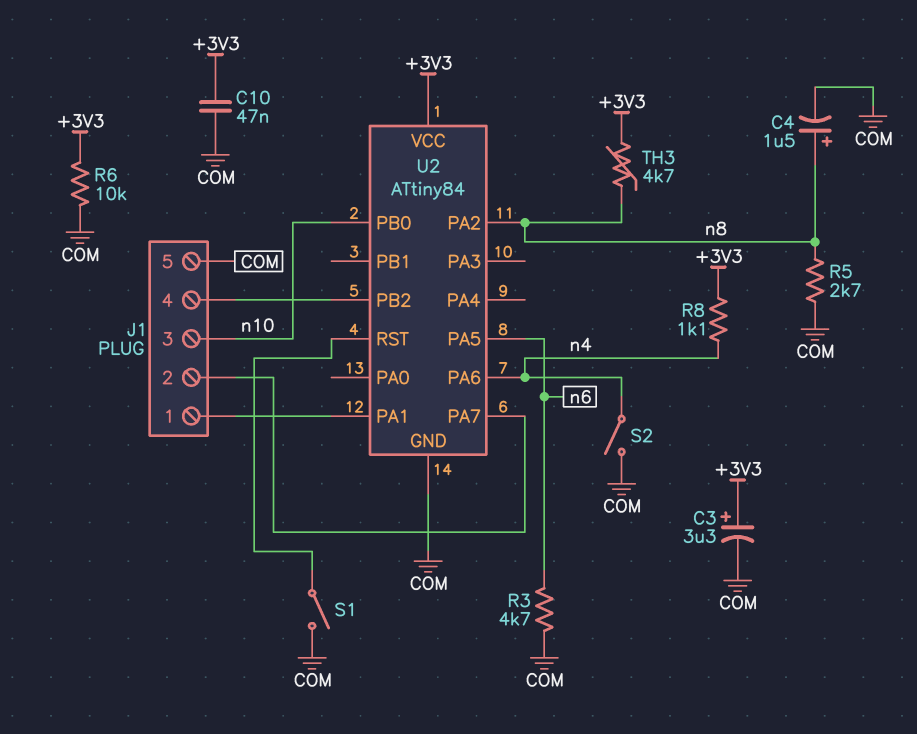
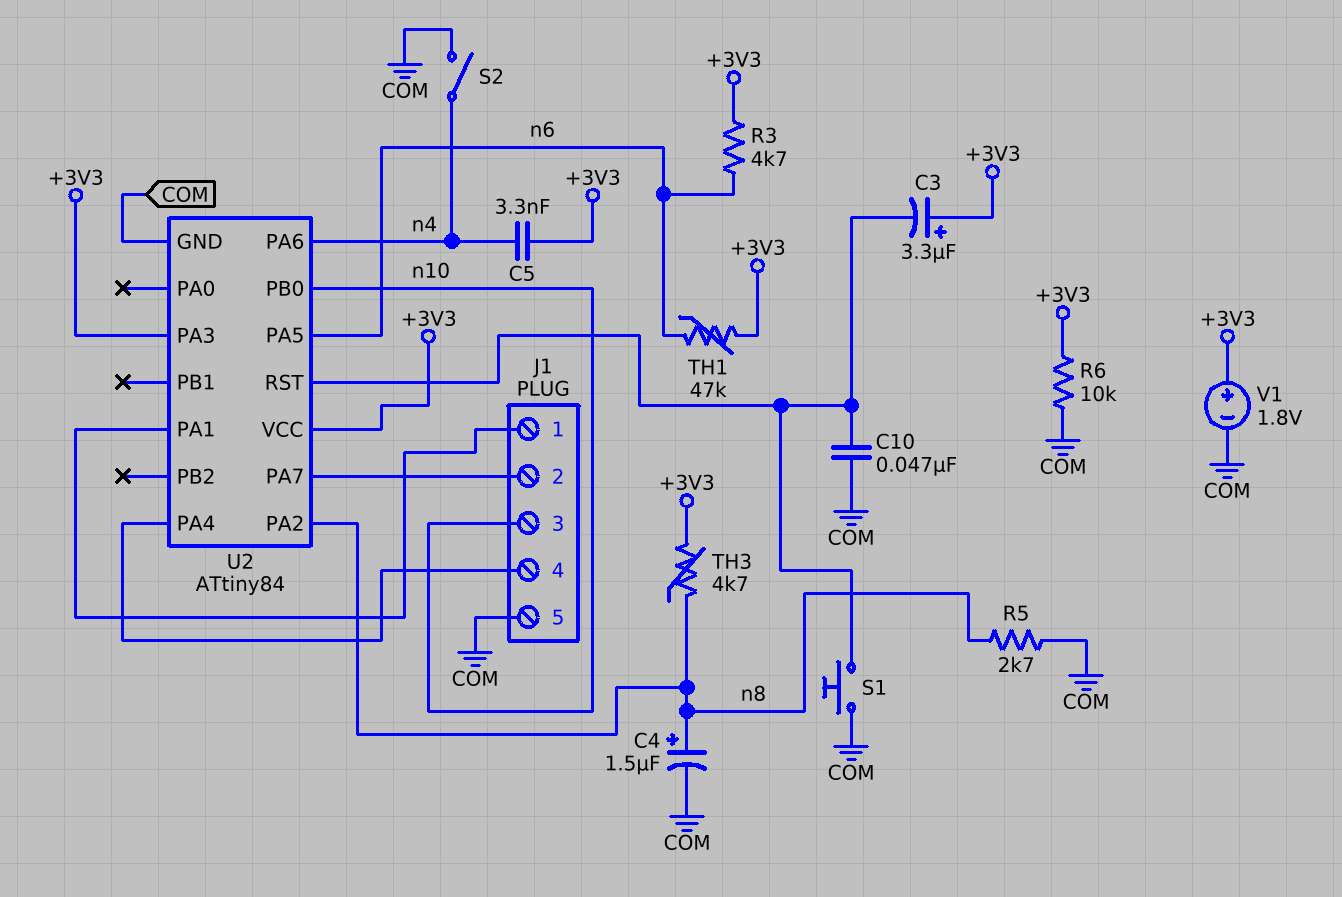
C3: 3.3uF (plus +3V3, minus COM) -> 3.3uF (plus +3V3, minus U2/RST)
C5: none -> 3.3nF (+3V3, n4)
C10: 47nF (+3V3, COM) -> 47nF (COM, U2/RST)
R3: 4.7k (COM, n6) -> 4.7k (+3V3, n6)
R8: 1.1k (+3V3, n4) -> none
S1: switch (COM, U2/RST) -> button (COM, U2/RST)
TH1: none -> 47k (+3V3, n6)
U2 pin PA3: none -> +3V3
U2 pin PA4: none -> J1/4
U2 pin PB2: J1/4 -> none
V1: none -> 1.8V (plus +3V3, minus COM)

